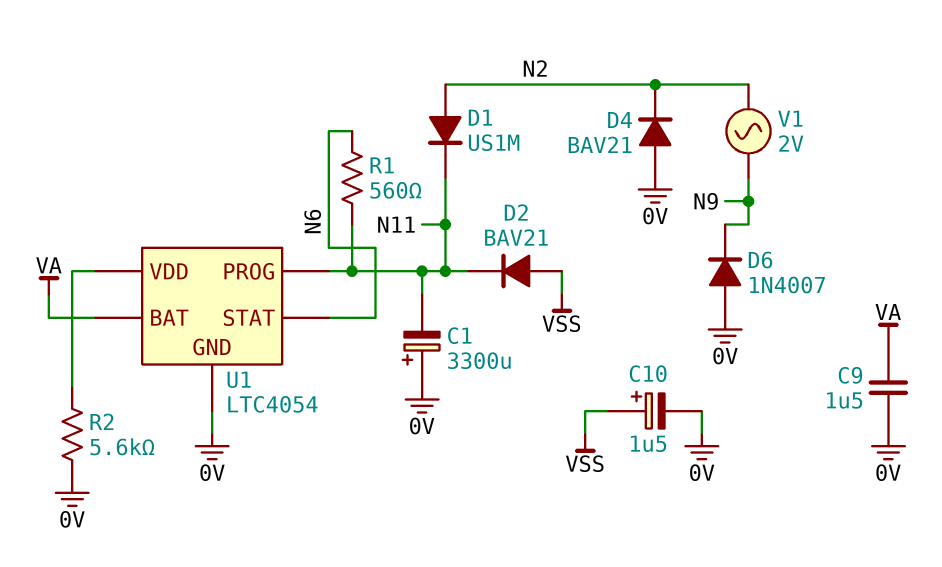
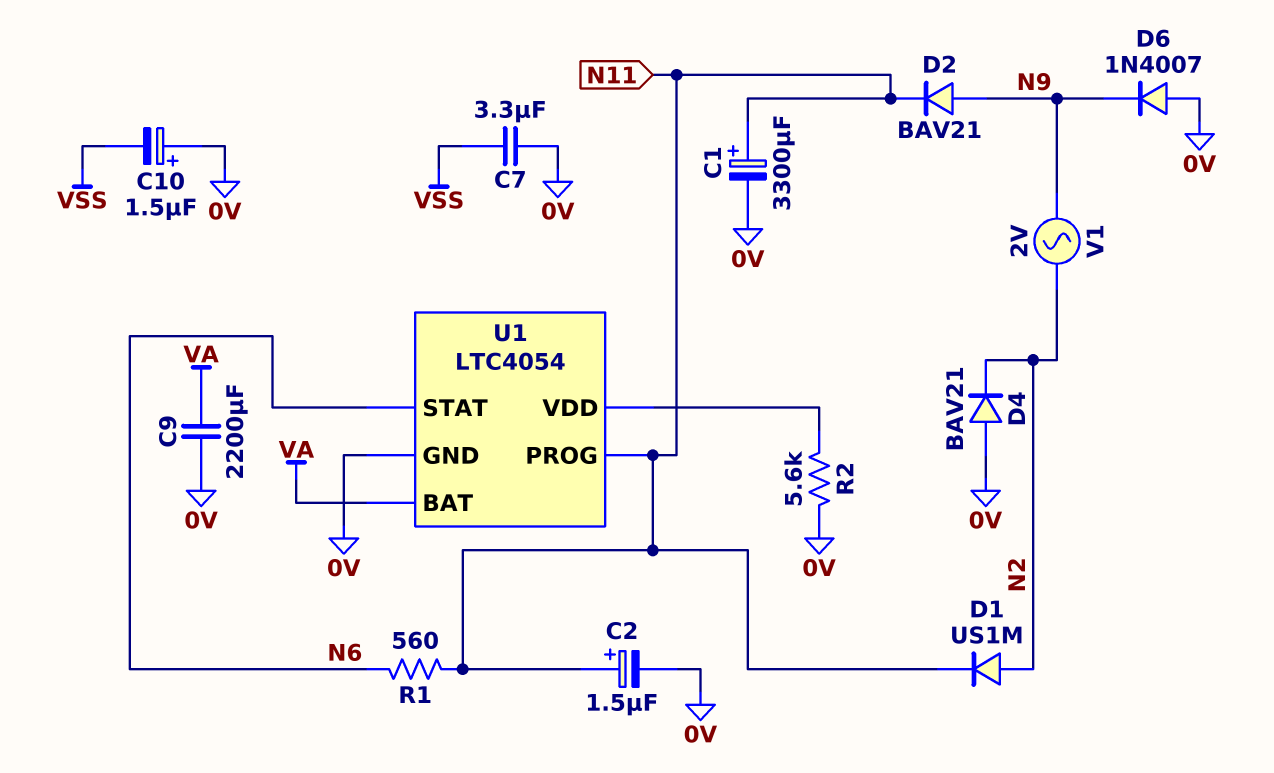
C1: 3300uF (plus 0V, minus N11) -> 3300uF (plus N11, minus 0V)
C2: none -> 1.5uF (plus N11, minus 0V)
C7: none -> 3.3uF (0V, VSS)
C9: 1.5uF (0V, VA) -> 2200uF (0V, VA)
C10: 1.5uF (plus VSS, minus 0V) -> 1.5uF (plus 0V, minus VSS)
D2: diode BAV21 (A VSS, K N11) -> diode BAV21 (A N9, K N11)

